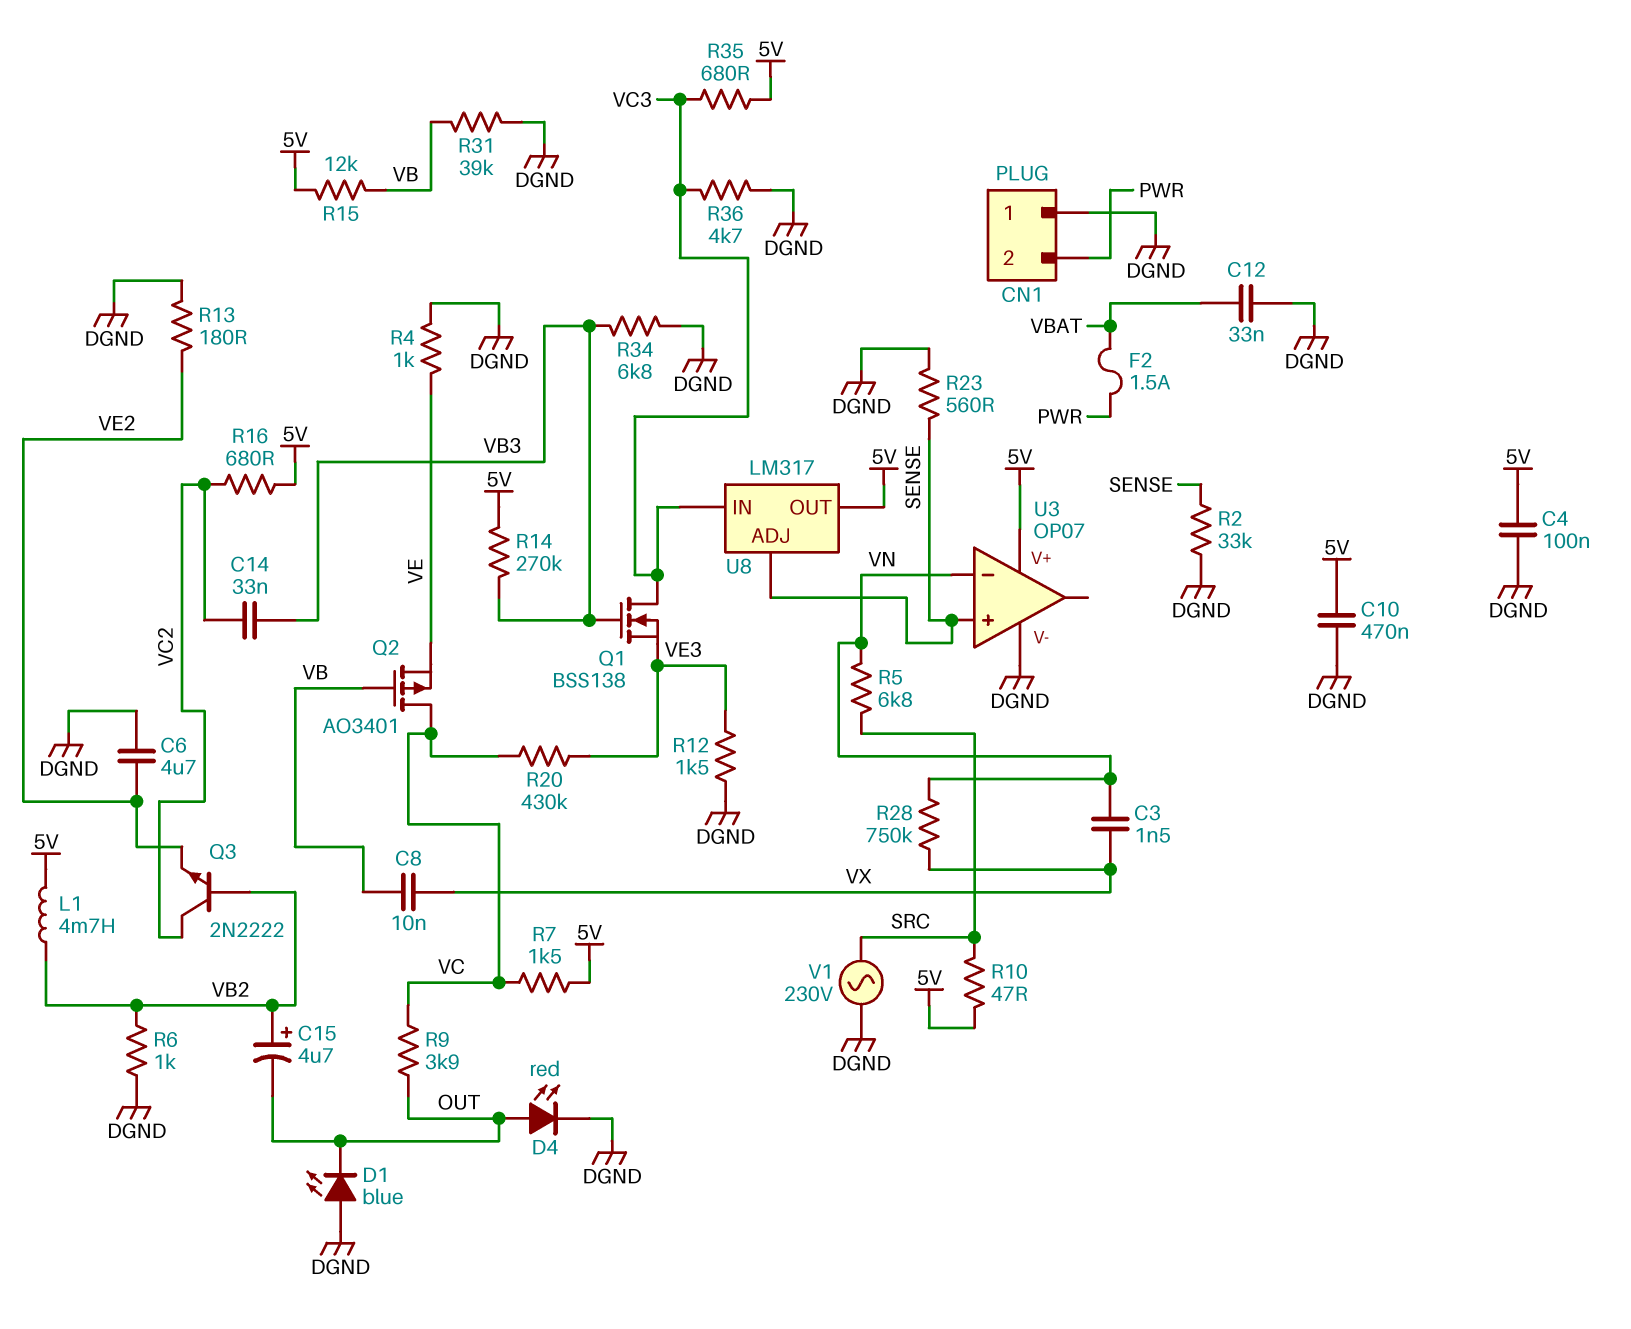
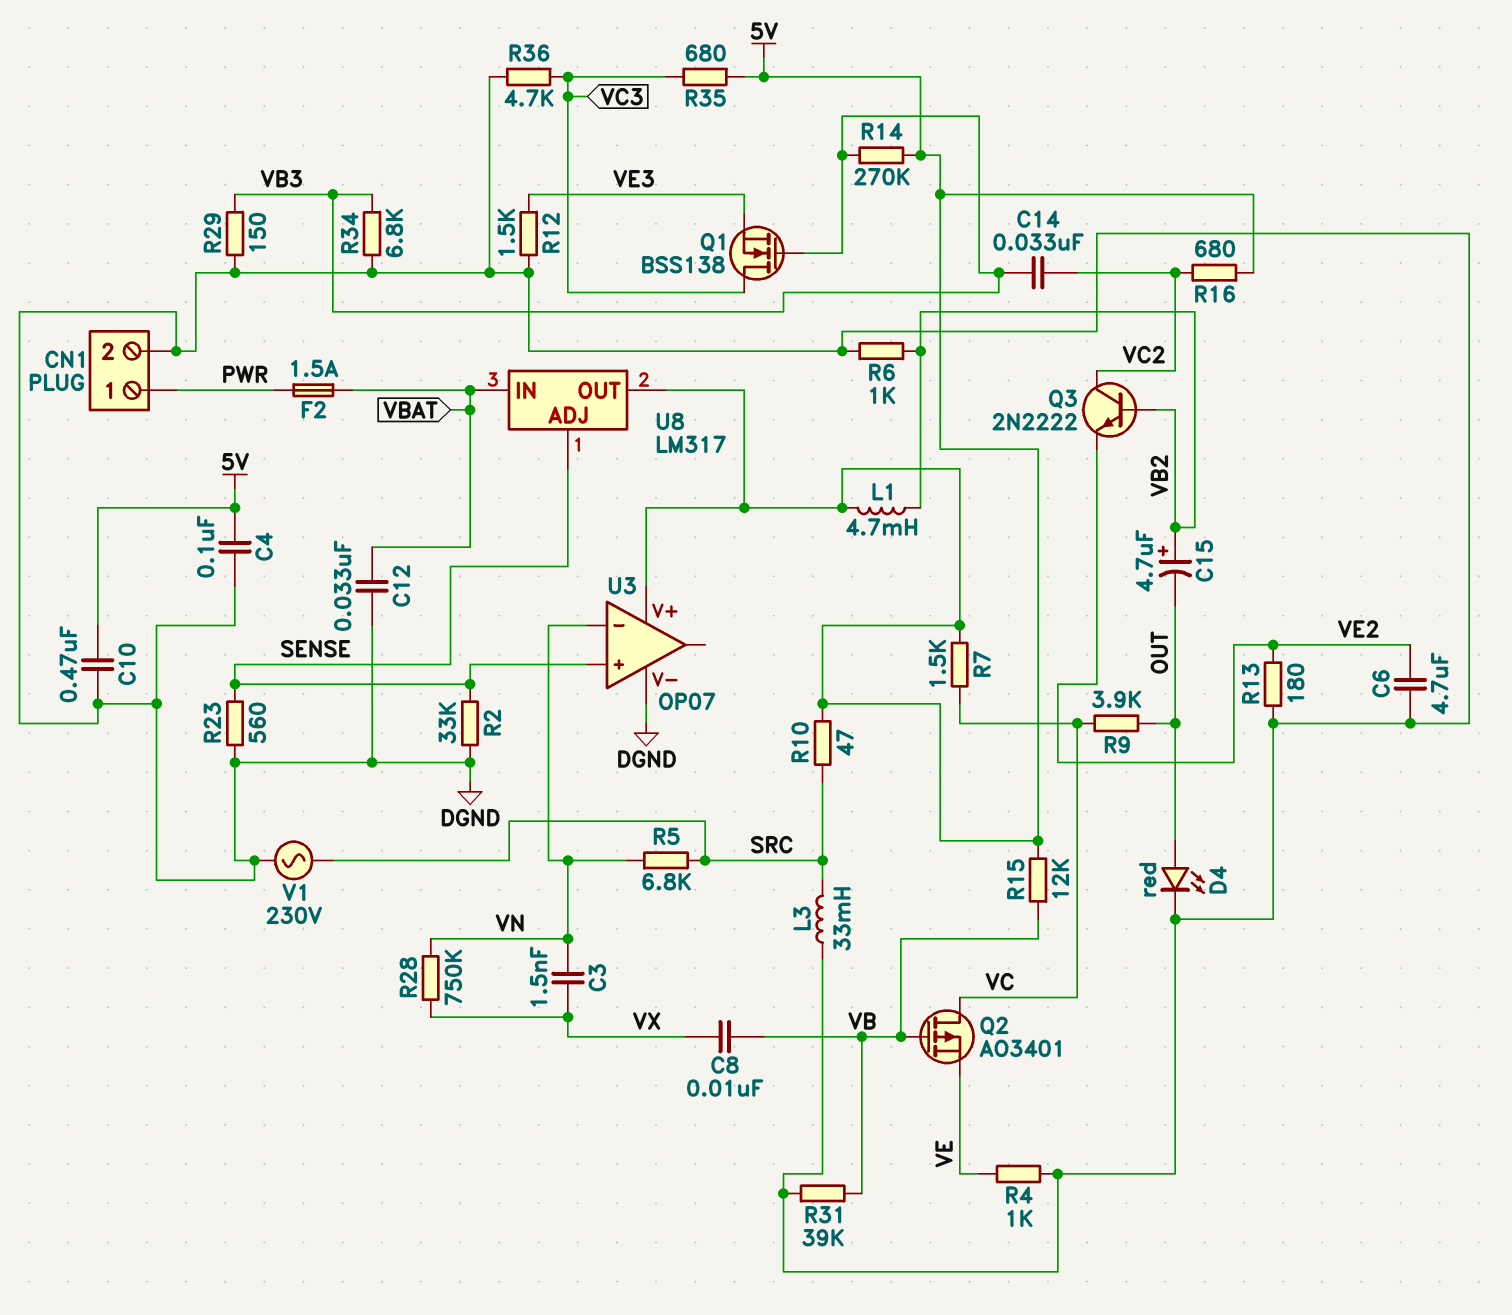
CN1 pin 1: DGND -> PWR
CN1 pin 2: PWR -> DGND
D1: LED blue (A DGND, K OUT) -> none
L3: none -> 33mH (DGND, SRC)
R20: 430k (VC, VE3) -> none
R29: none -> 150 (DGND, VB3)
U8 pin IN: VC3 -> VBAT

